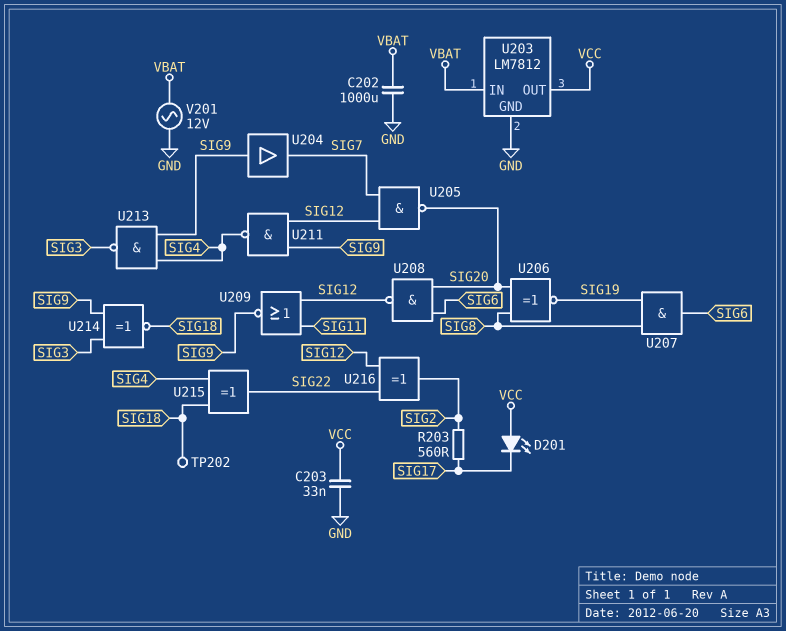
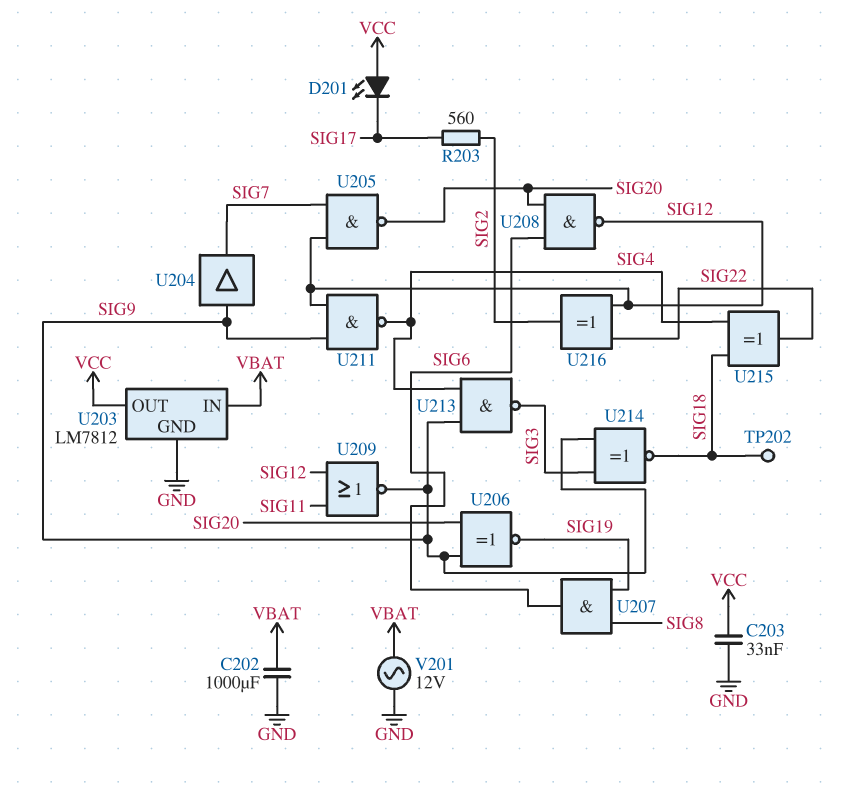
U206: XNOR (in SIG8, in SIG20, out SIG19) -> XNOR (in SIG9, in SIG20, out SIG19)

